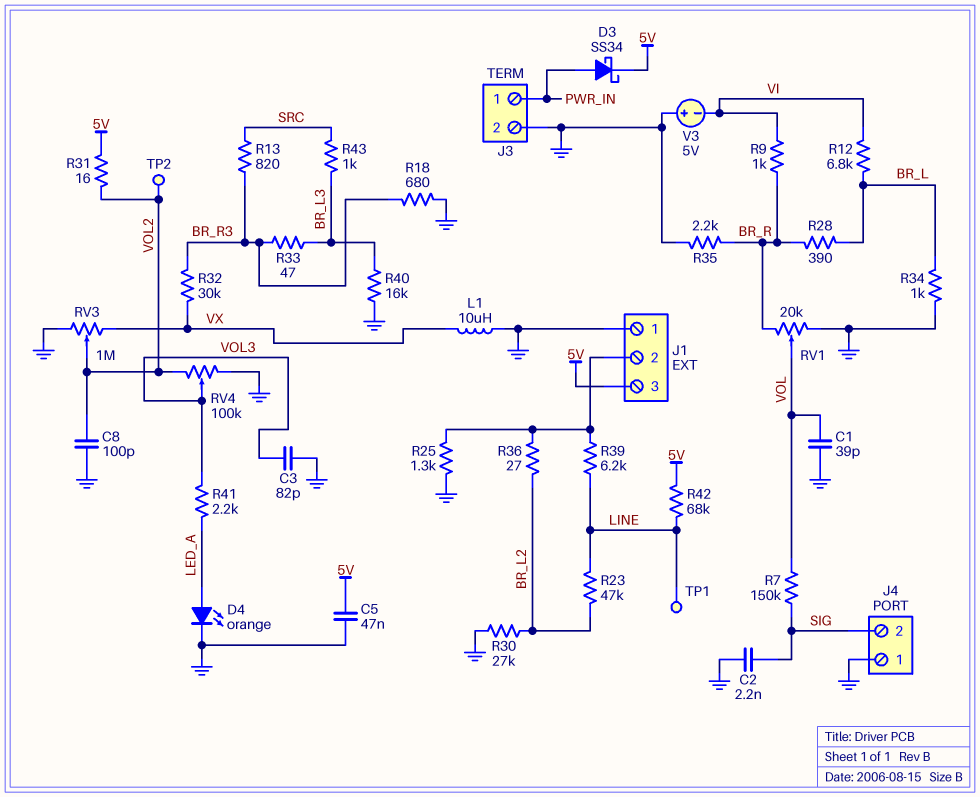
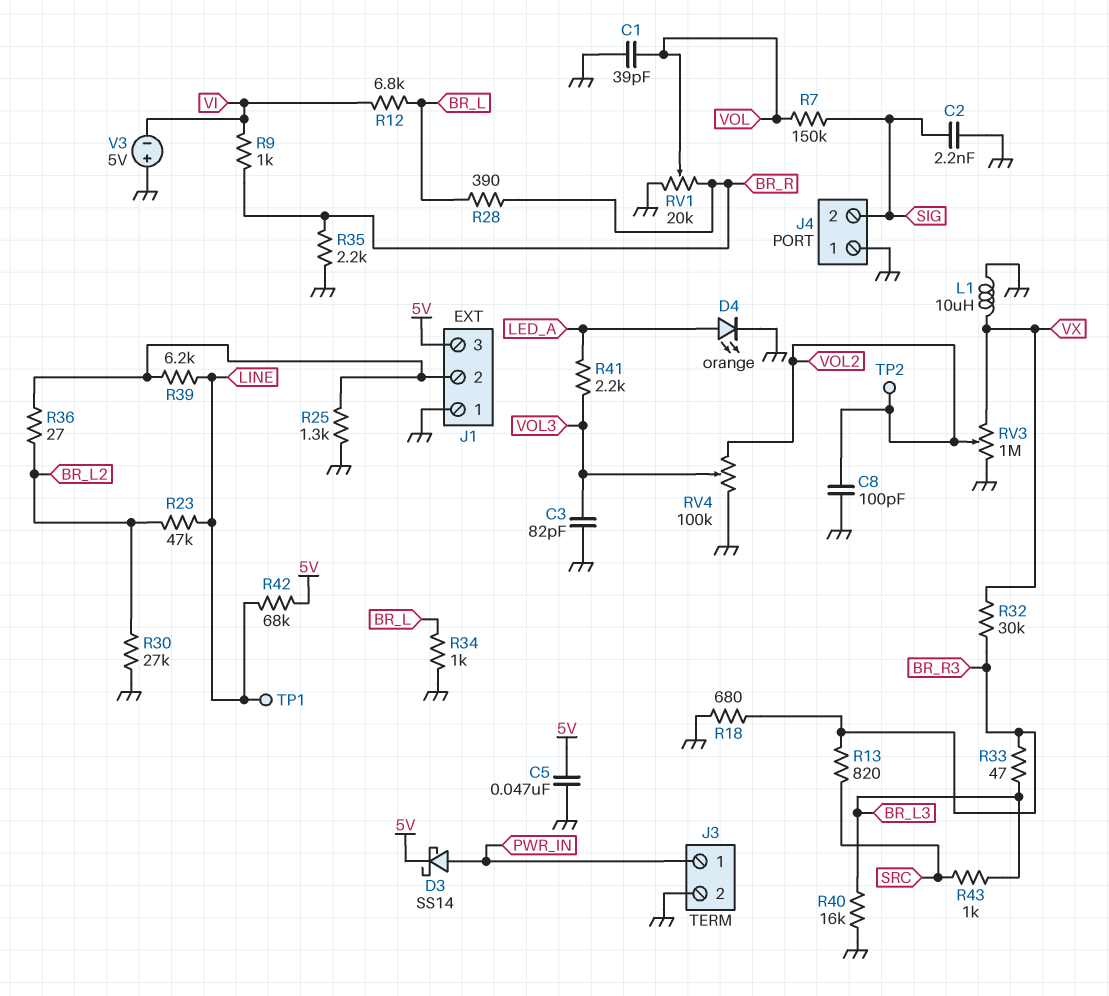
D3: schottky SS34 (A PWR_IN, K 5V) -> schottky SS14 (A PWR_IN, K 5V)
R31: 16 (5V, VOL2) -> none

